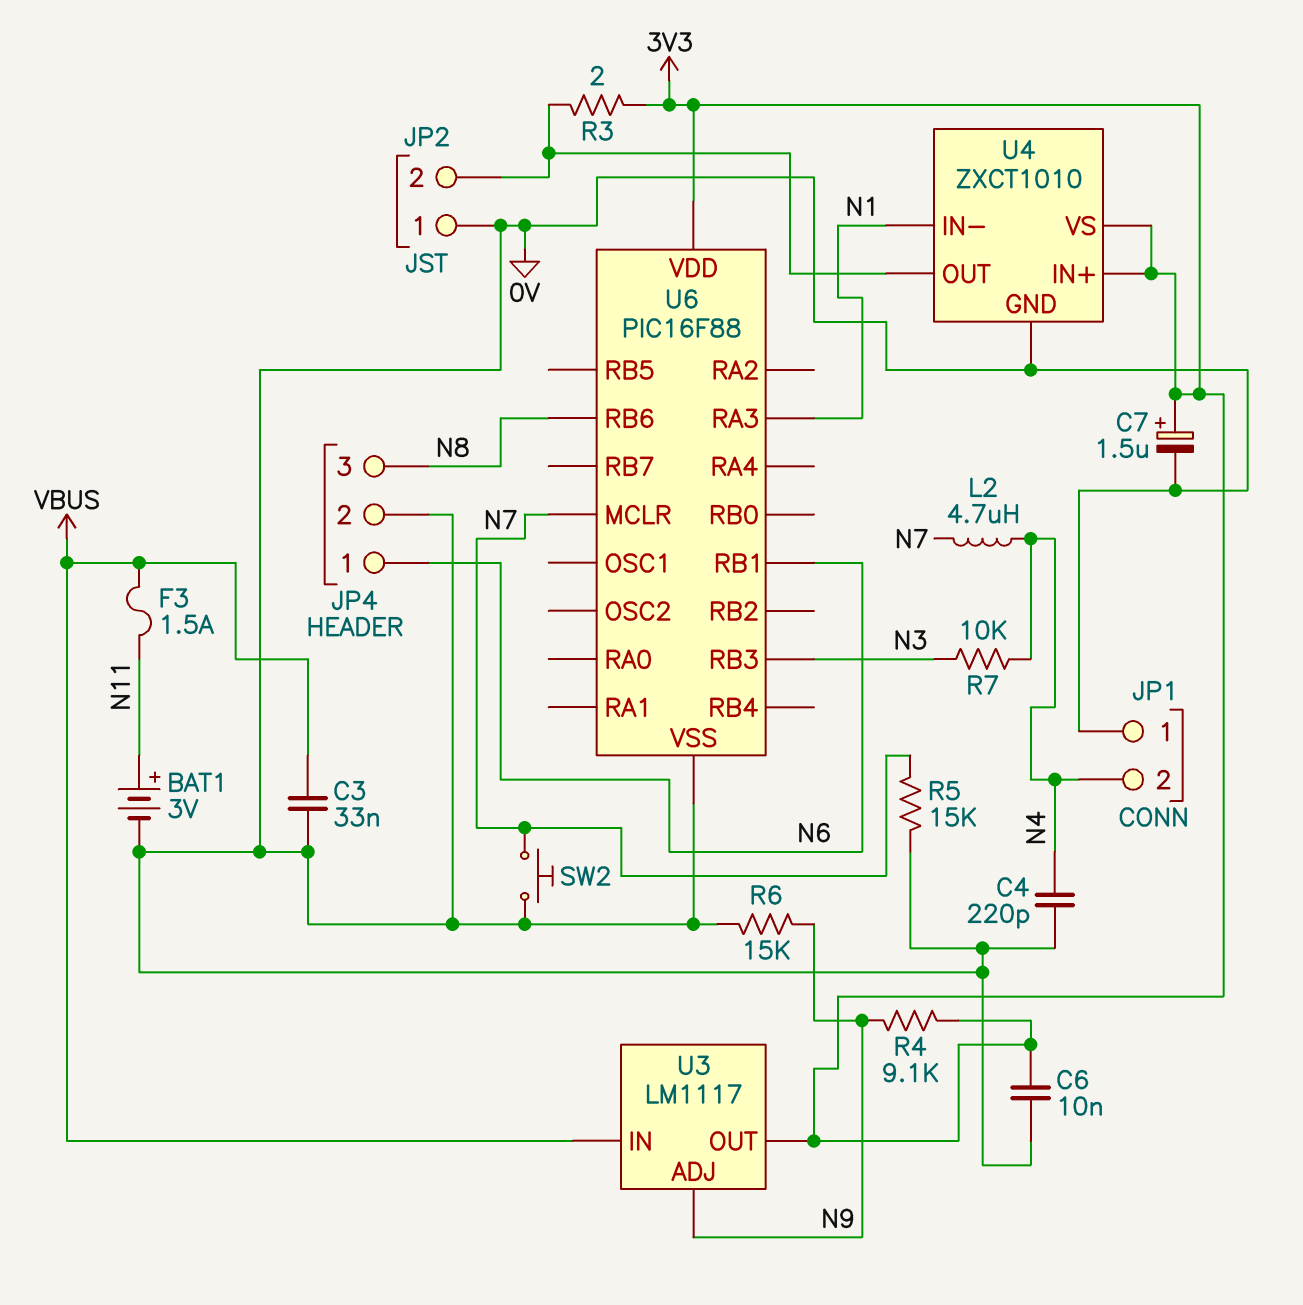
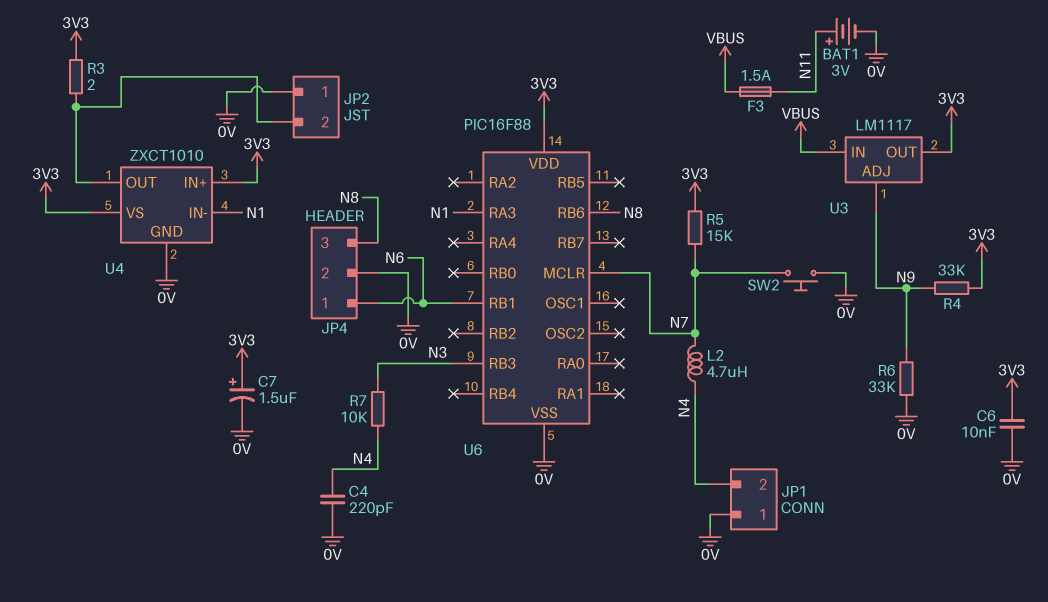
C3: 33nF (0V, VBUS) -> none
R4: 9.1k (3V3, N9) -> 33k (3V3, N9)
R5: 15k (0V, N7) -> 15k (3V3, N7)
R6: 15k (0V, N9) -> 33k (0V, N9)

